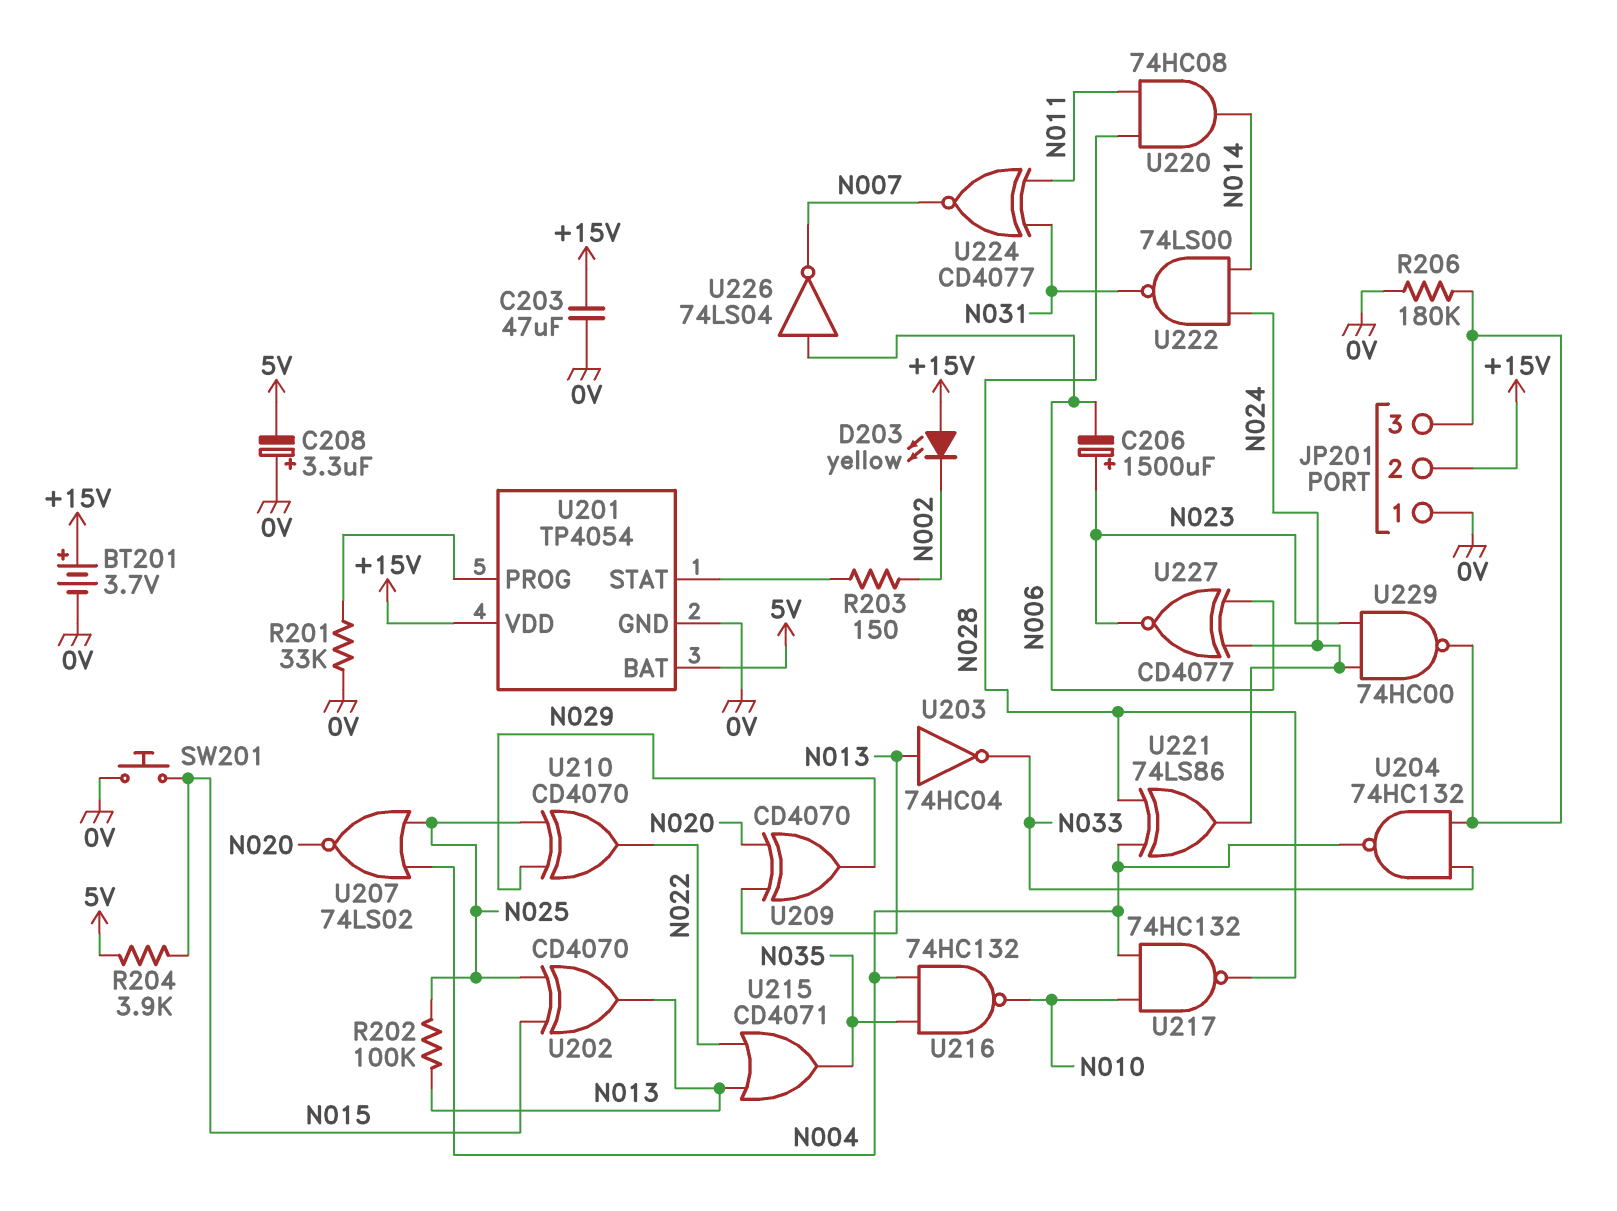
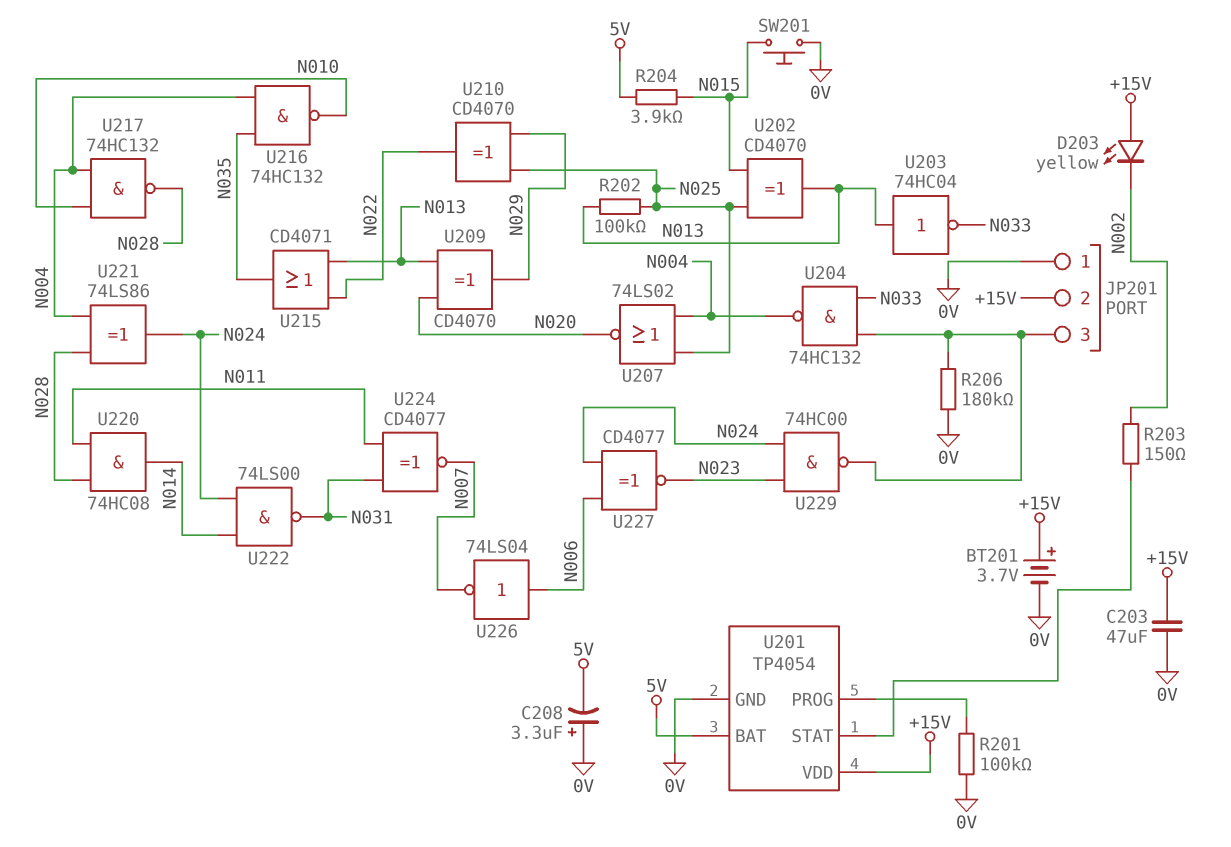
C206: 1500uF (plus N023, minus N006) -> none
R201: 33k (0V, U201/PROG) -> 100k (0V, U201/PROG)

